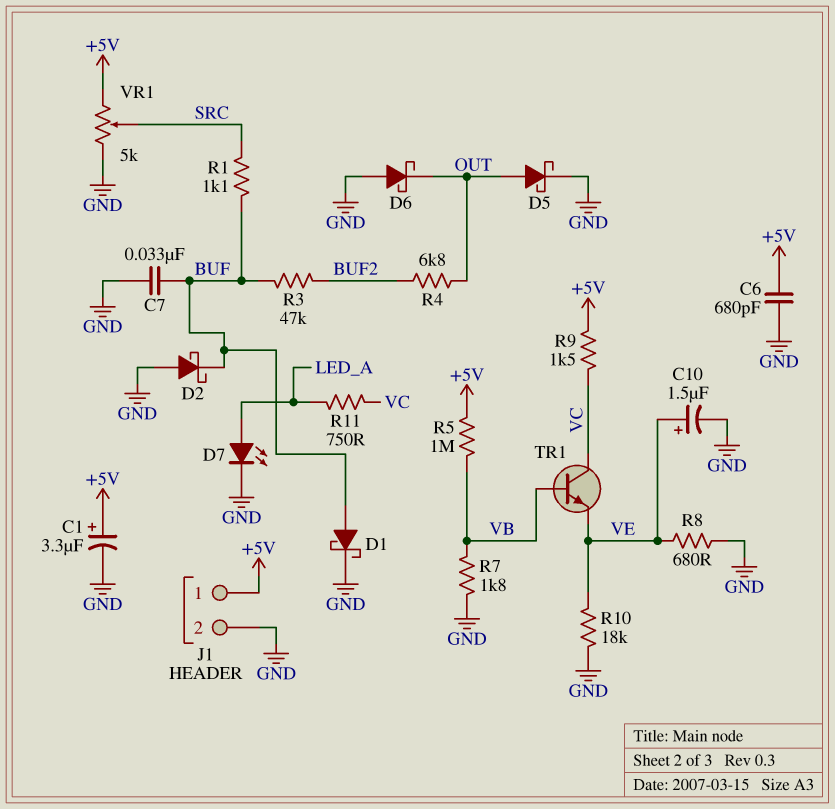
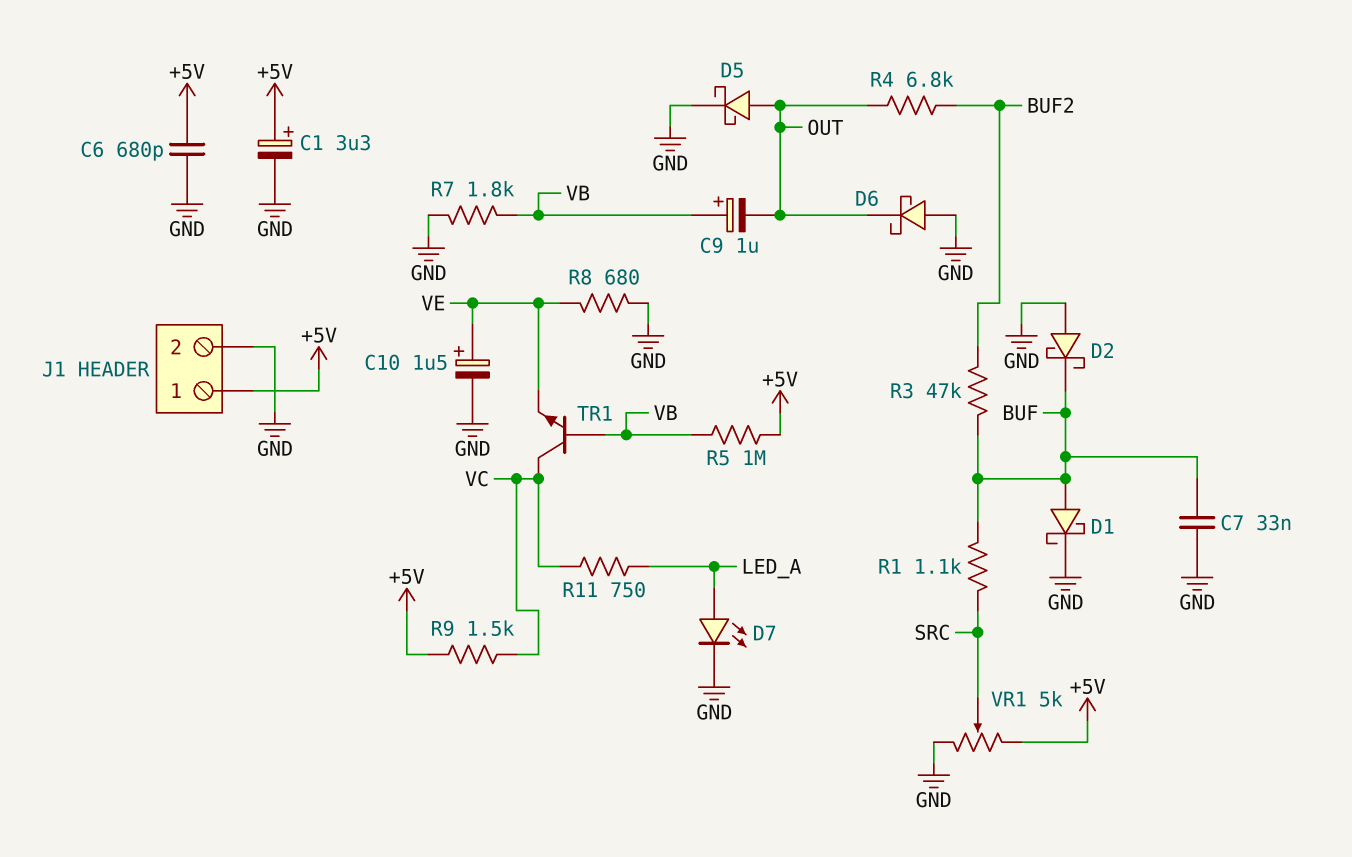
C9: none -> 1uF (plus VB, minus OUT)
R10: 18k (GND, VE) -> none

